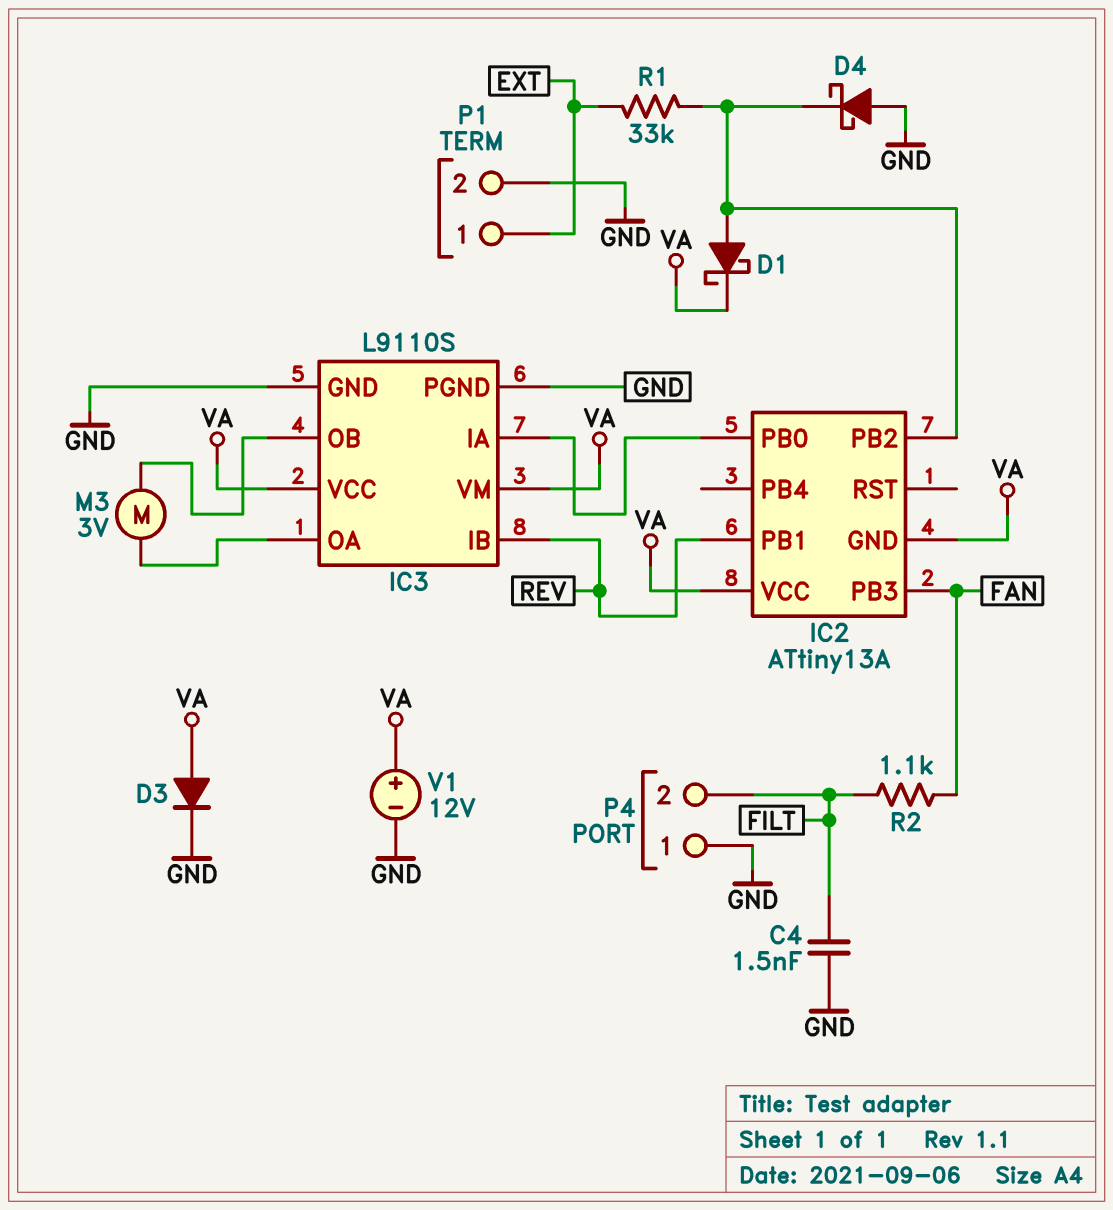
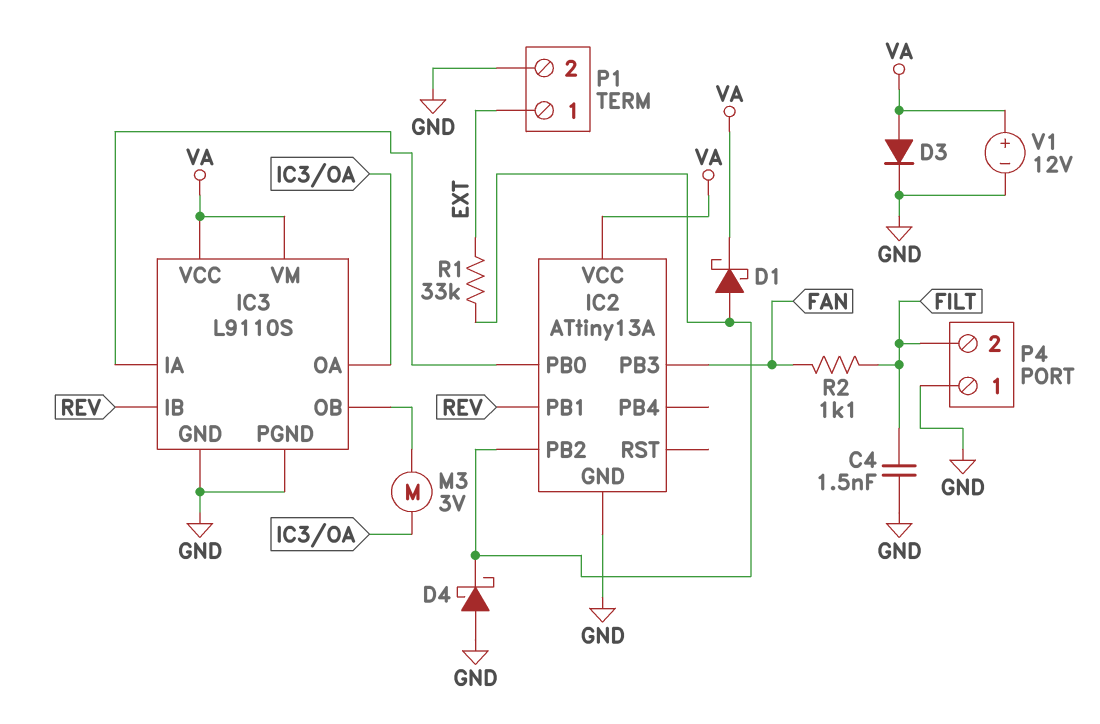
IC2 pin GND: VA -> GND

